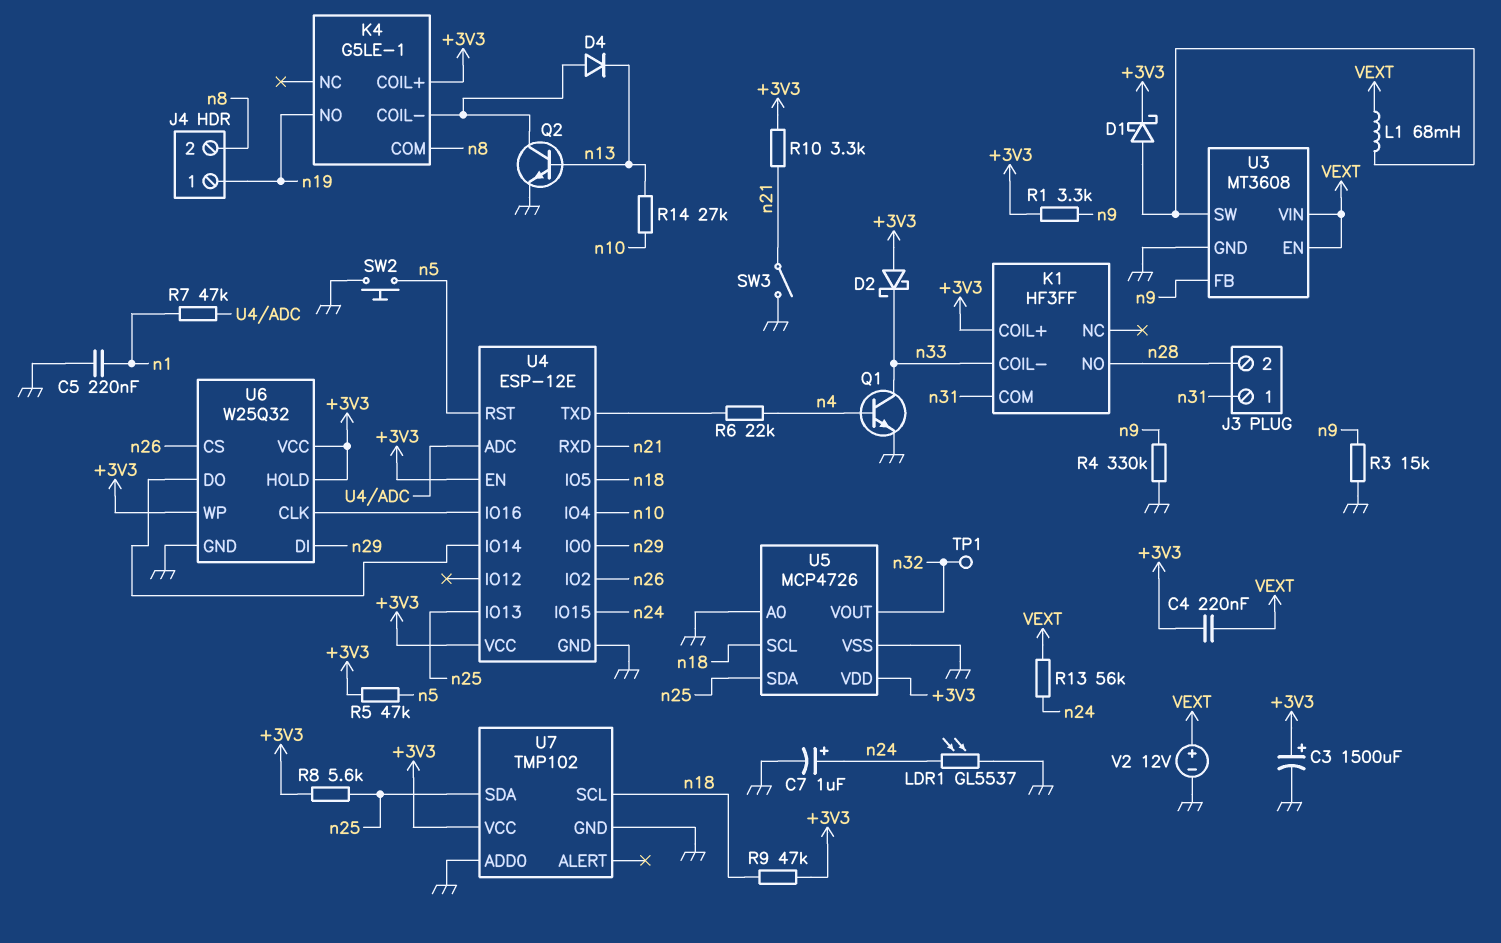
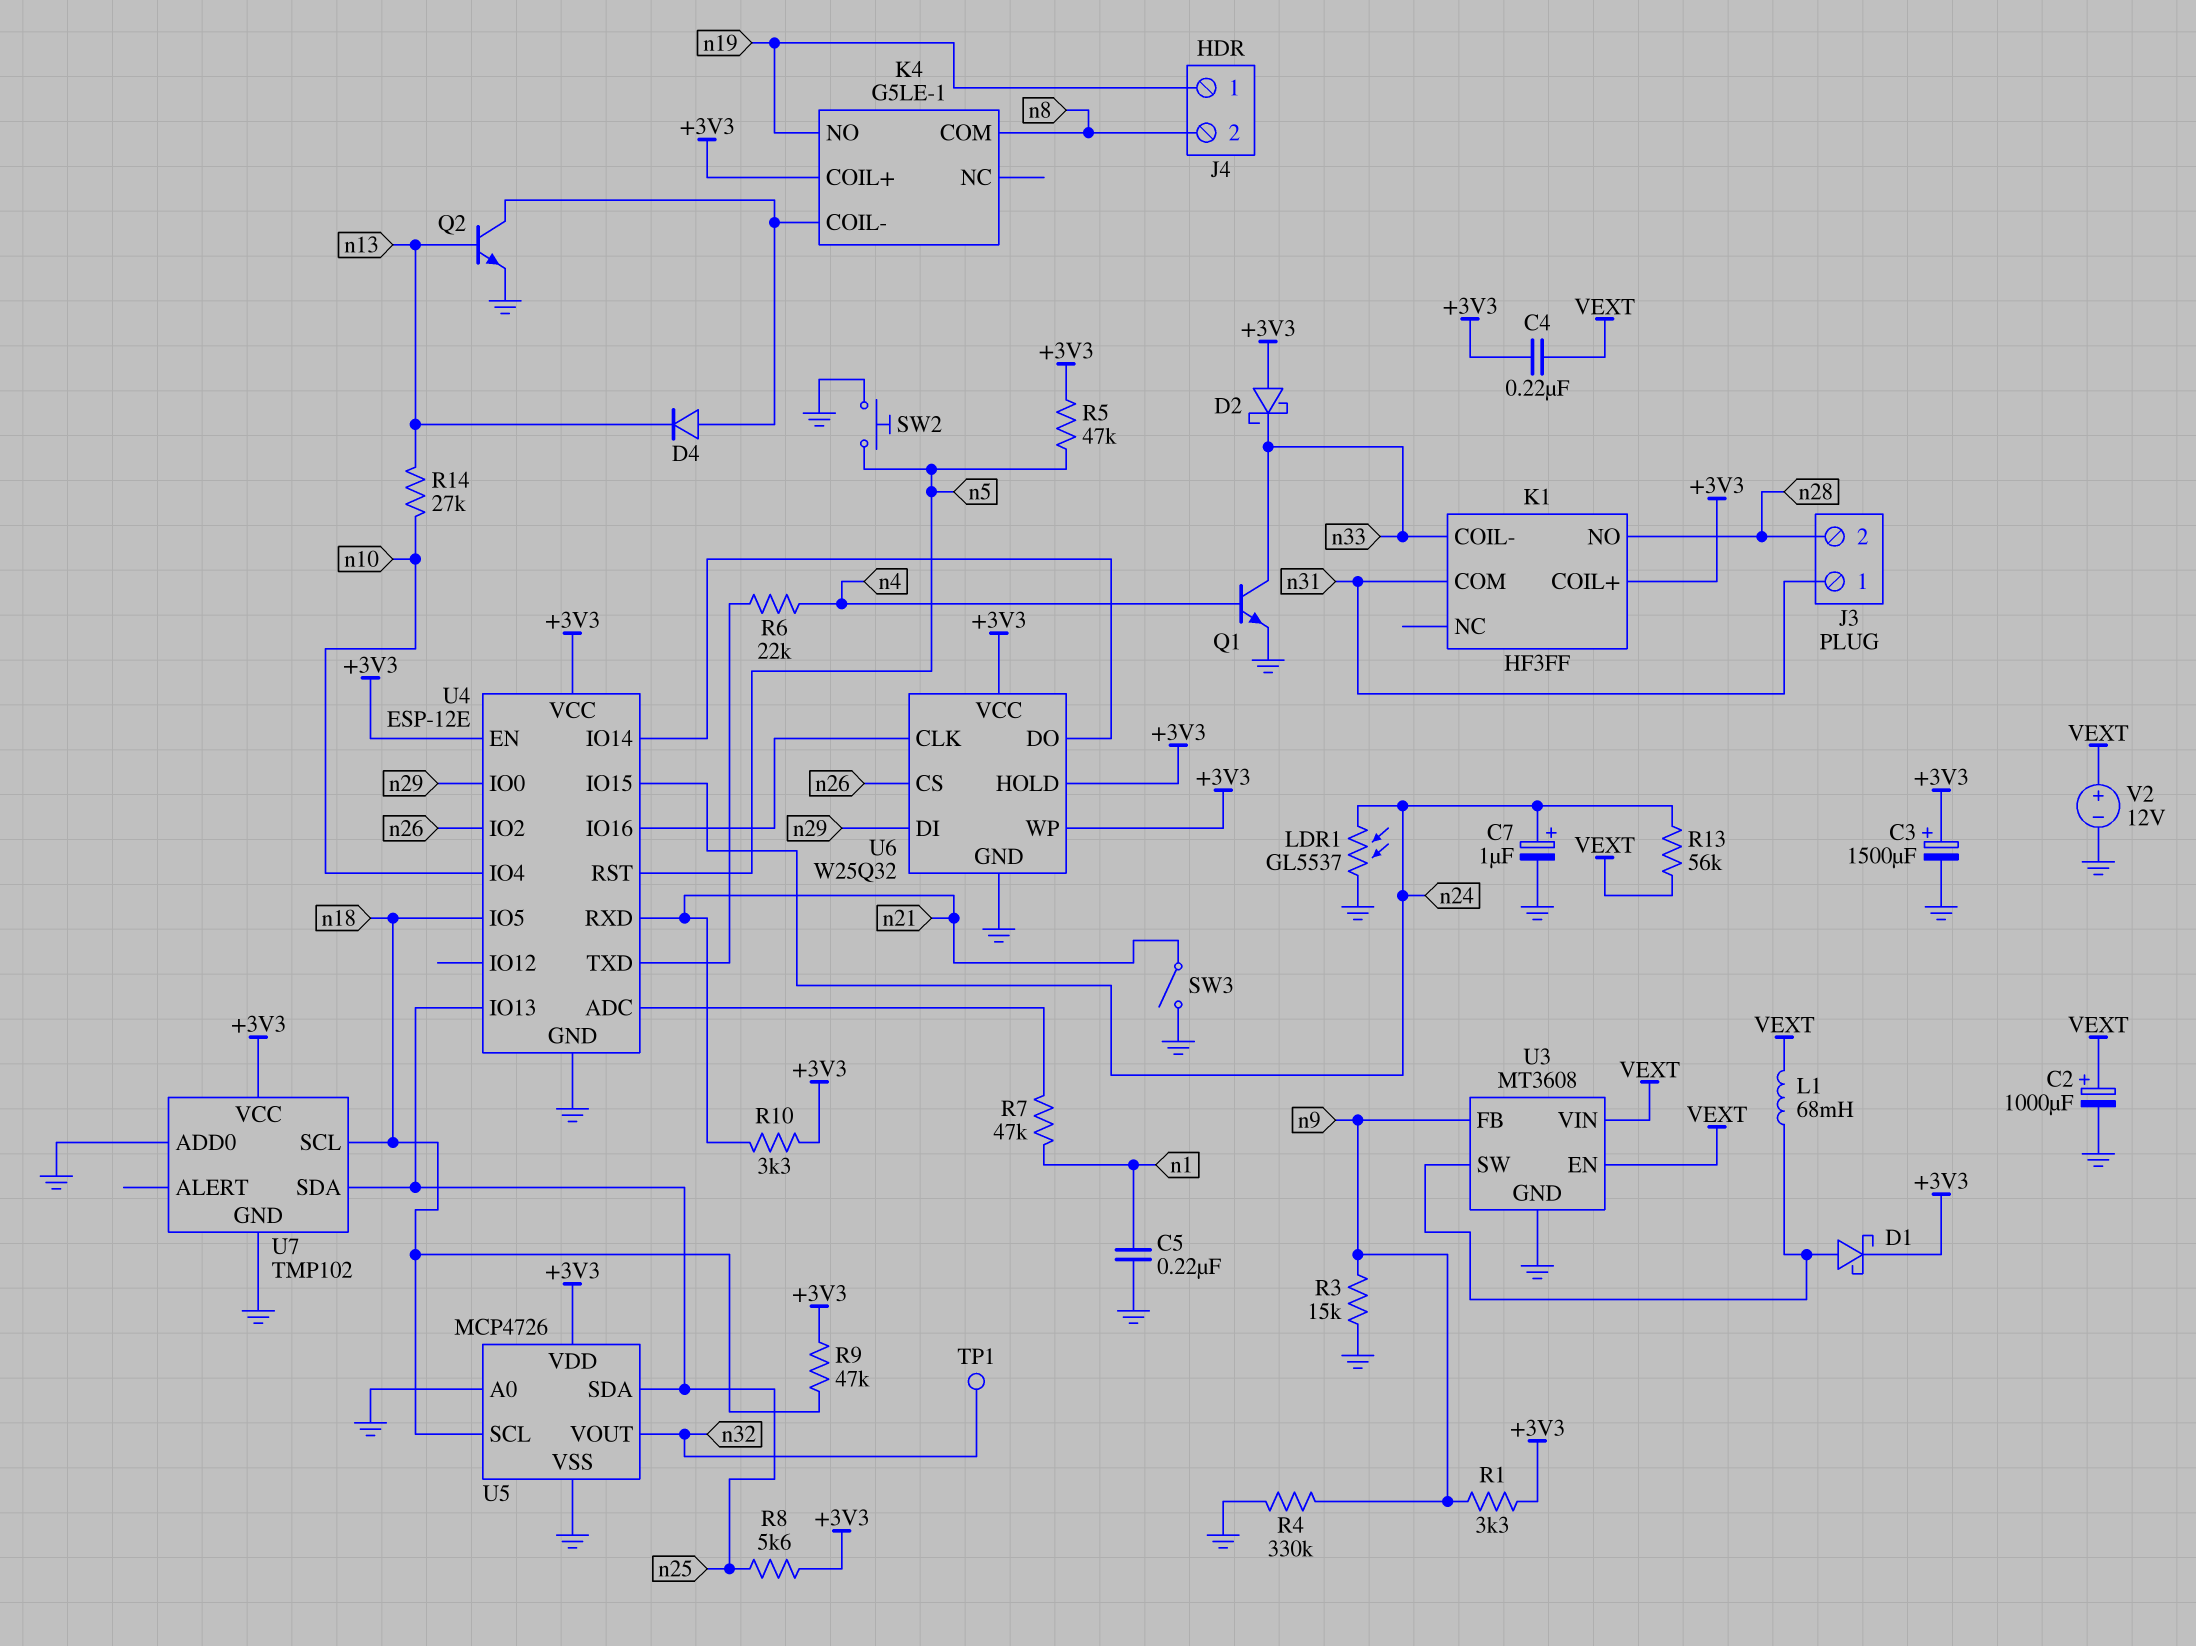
C2: none -> 1000uF (plus VEXT, minus GND)

